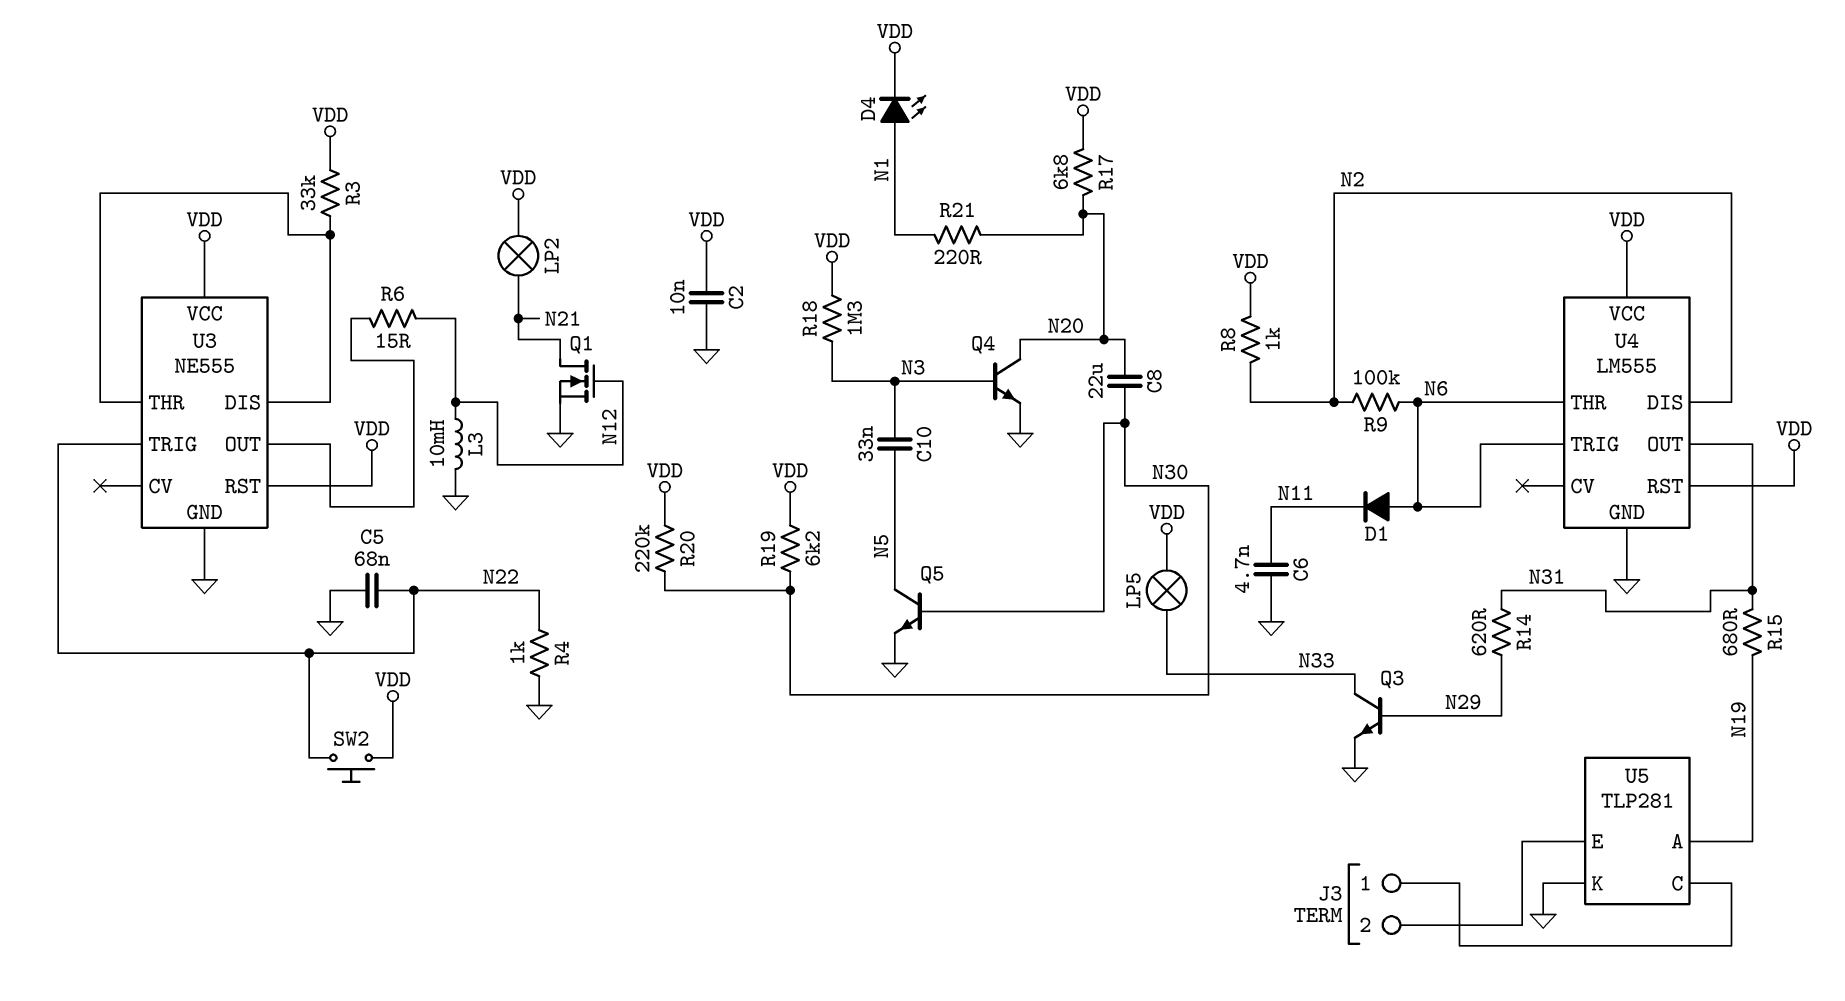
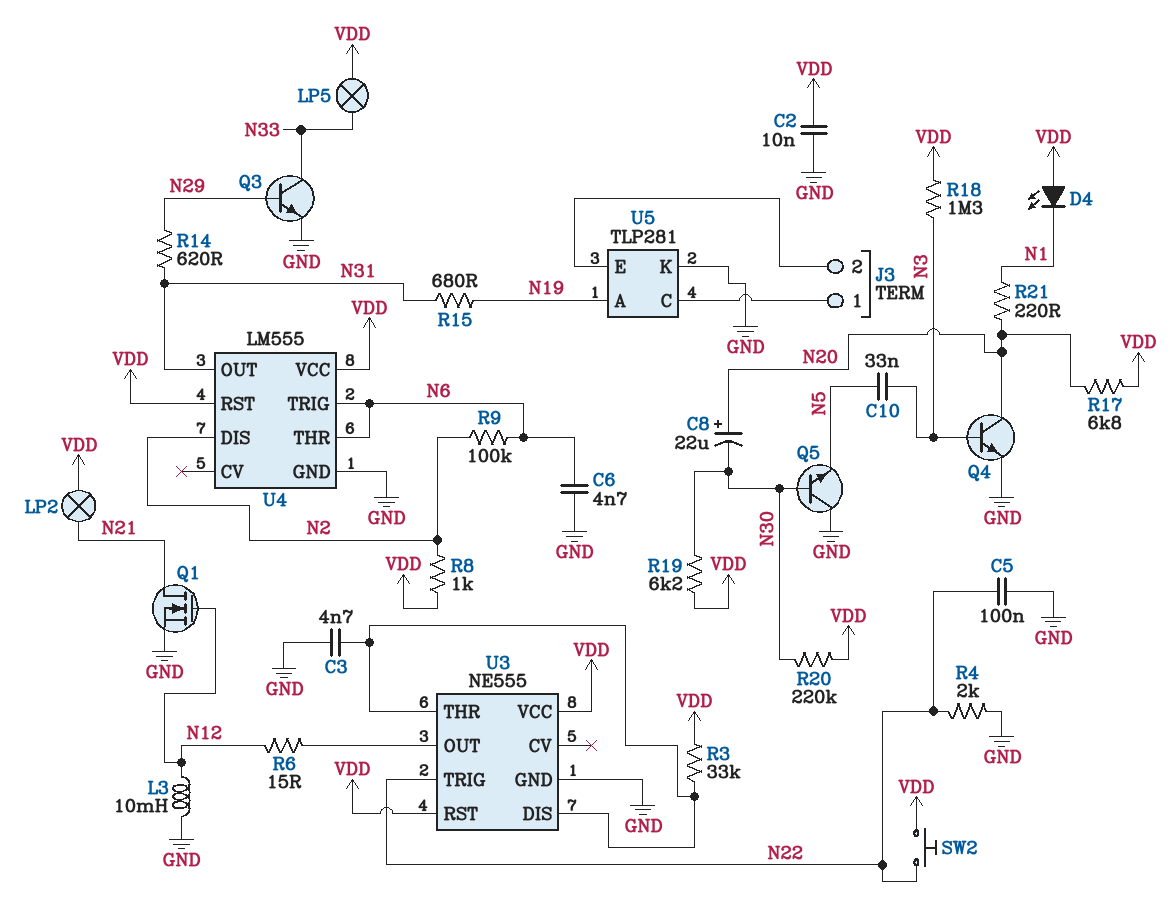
C3: none -> 4.7nF (GND, U3/DIS)
C5: 68nF (GND, N22) -> 100nF (GND, N22)
C6: 4.7nF (GND, N11) -> 4.7nF (GND, N6)
C8: 22uF (N20, N30) -> 22uF (plus N20, minus N30)
D1: diode (A N6, K N11) -> none
D4: LED (A N1, K VDD) -> LED (A VDD, K N1)
Q5: NPN (B N30, C N5, E GND) -> NPN (B N30, C GND, E N5)
R4: 1k (GND, N22) -> 2k (GND, N22)

